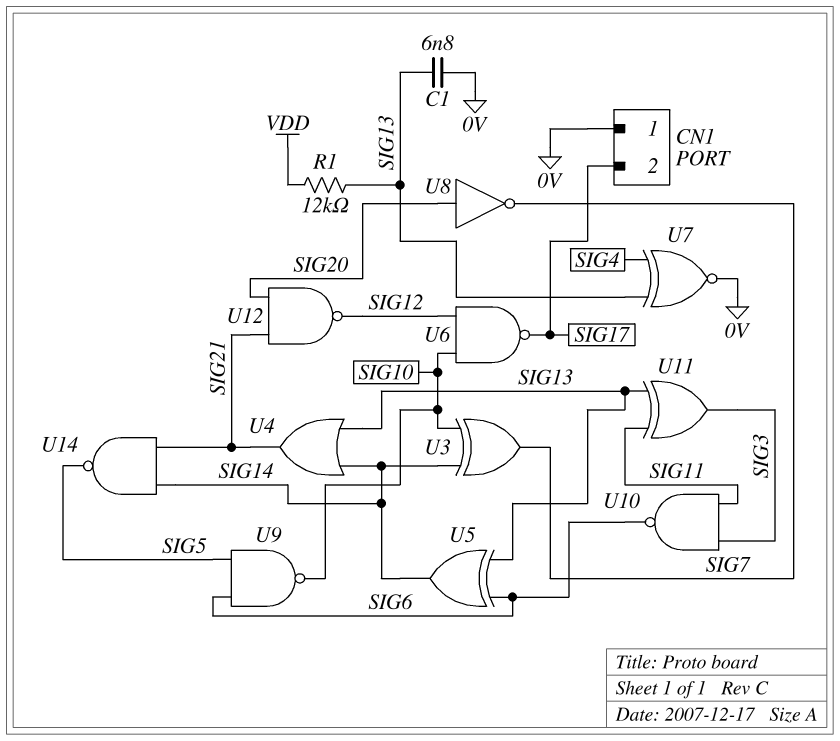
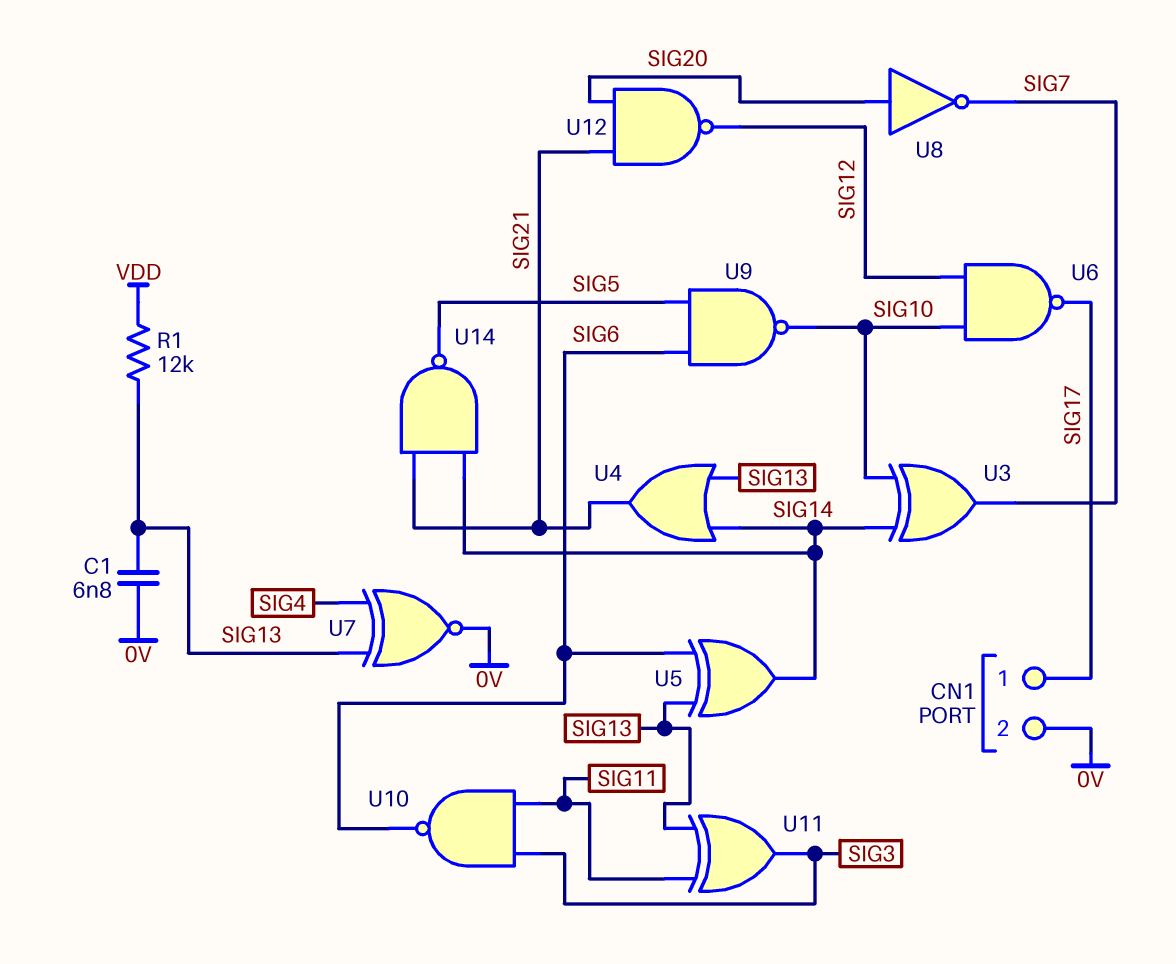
CN1 pin 1: 0V -> SIG17
CN1 pin 2: SIG17 -> 0V

